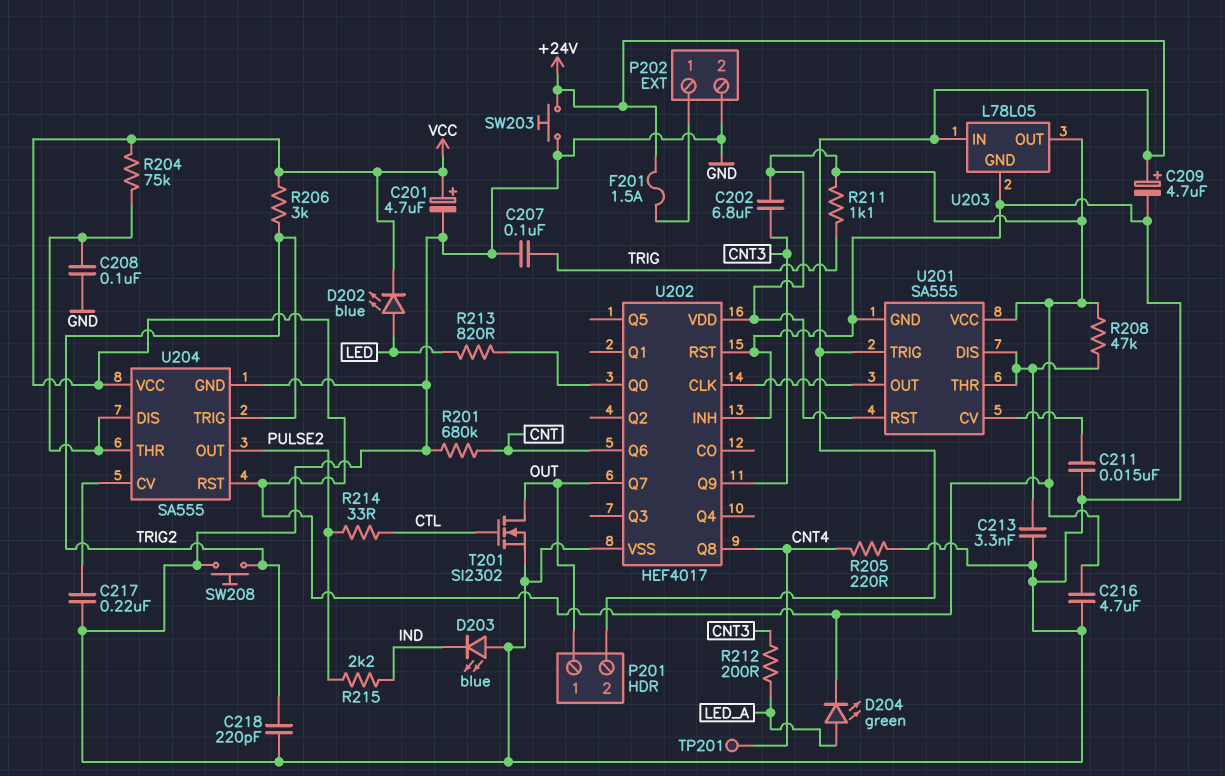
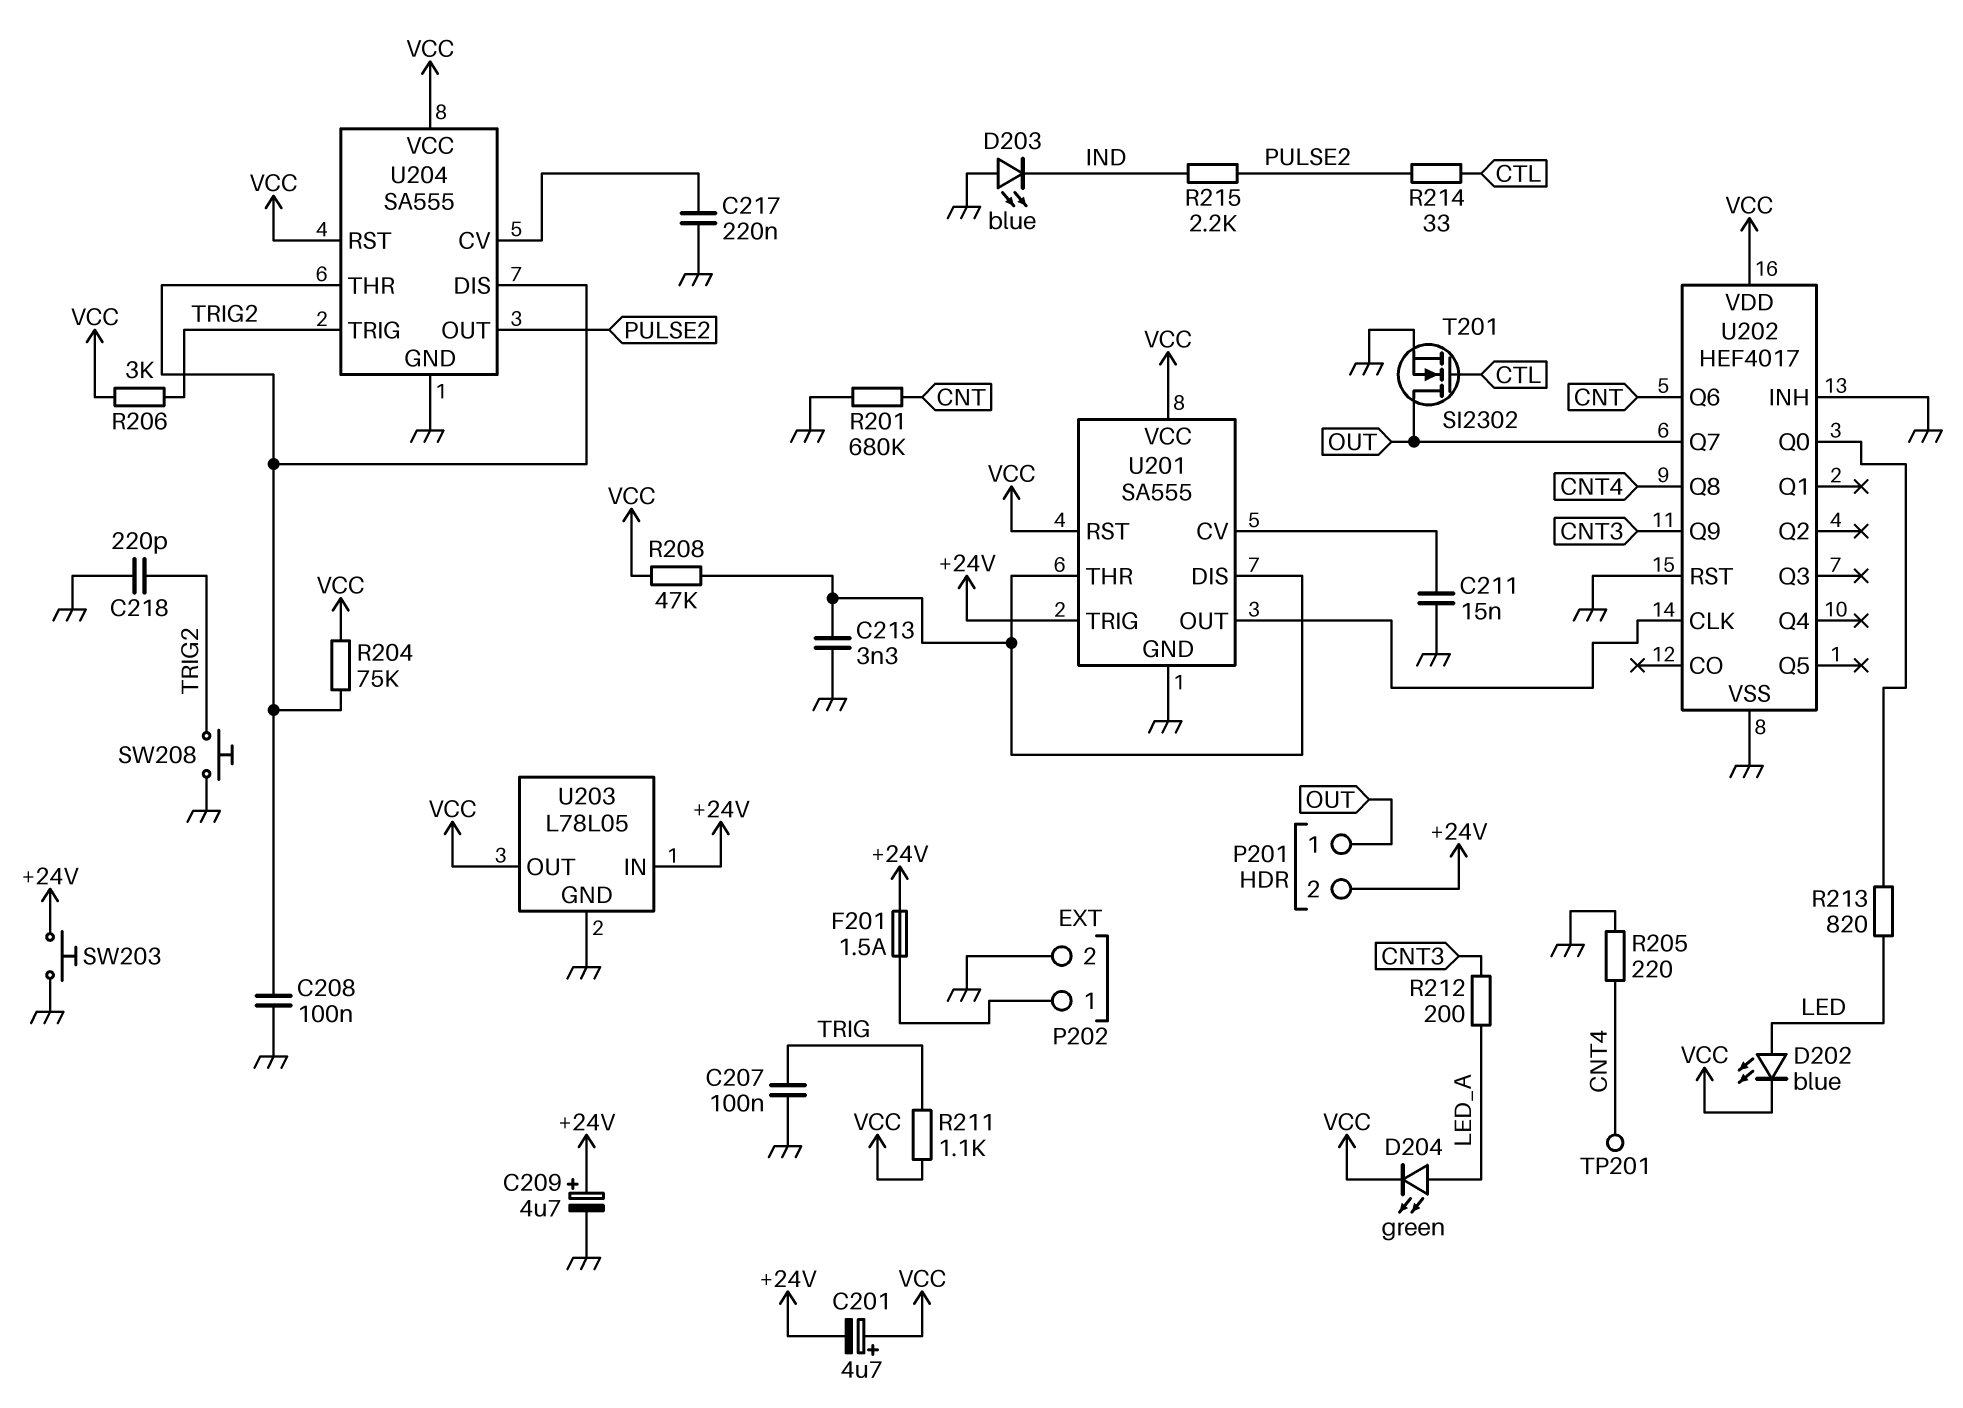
C201: 4.7uF (plus VCC, minus GND) -> 4.7uF (plus VCC, minus +24V)
C202: 6.8uF (CNT3, VCC) -> none
C216: 4.7uF (GND, VCC) -> none

